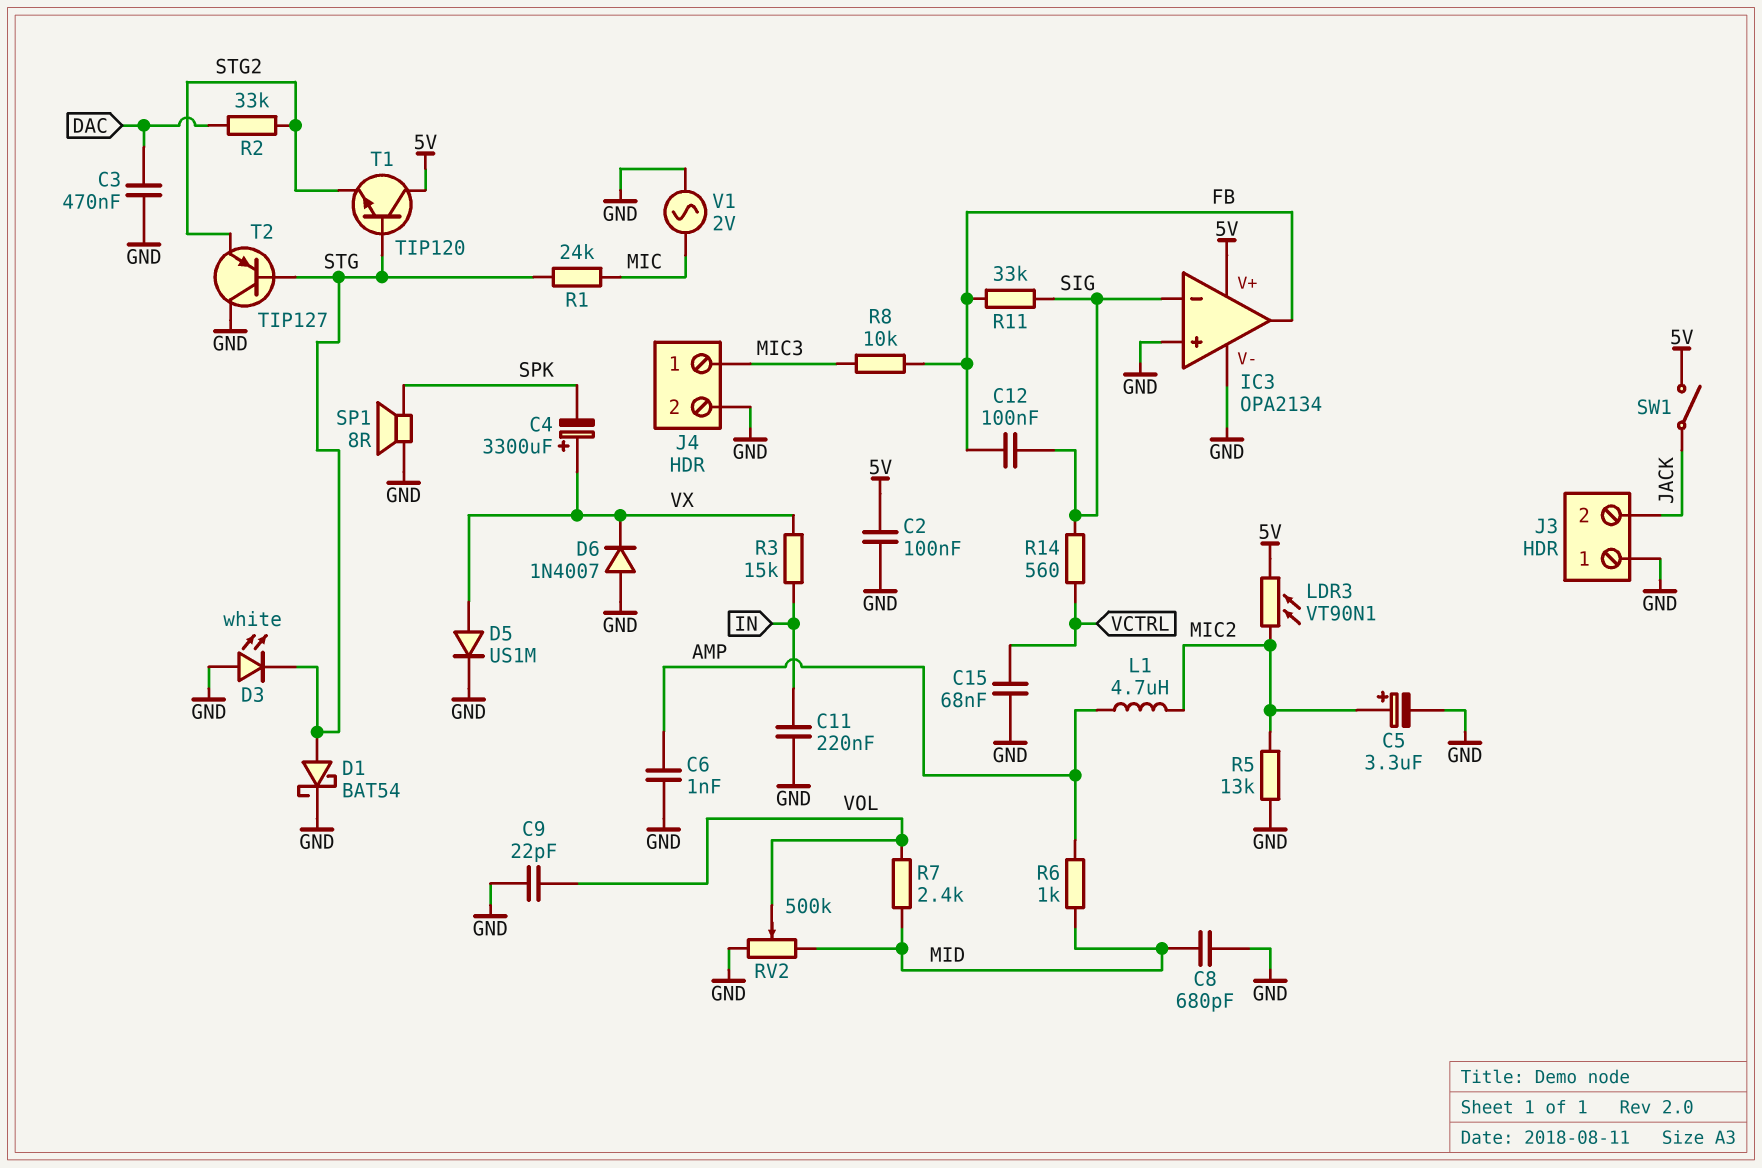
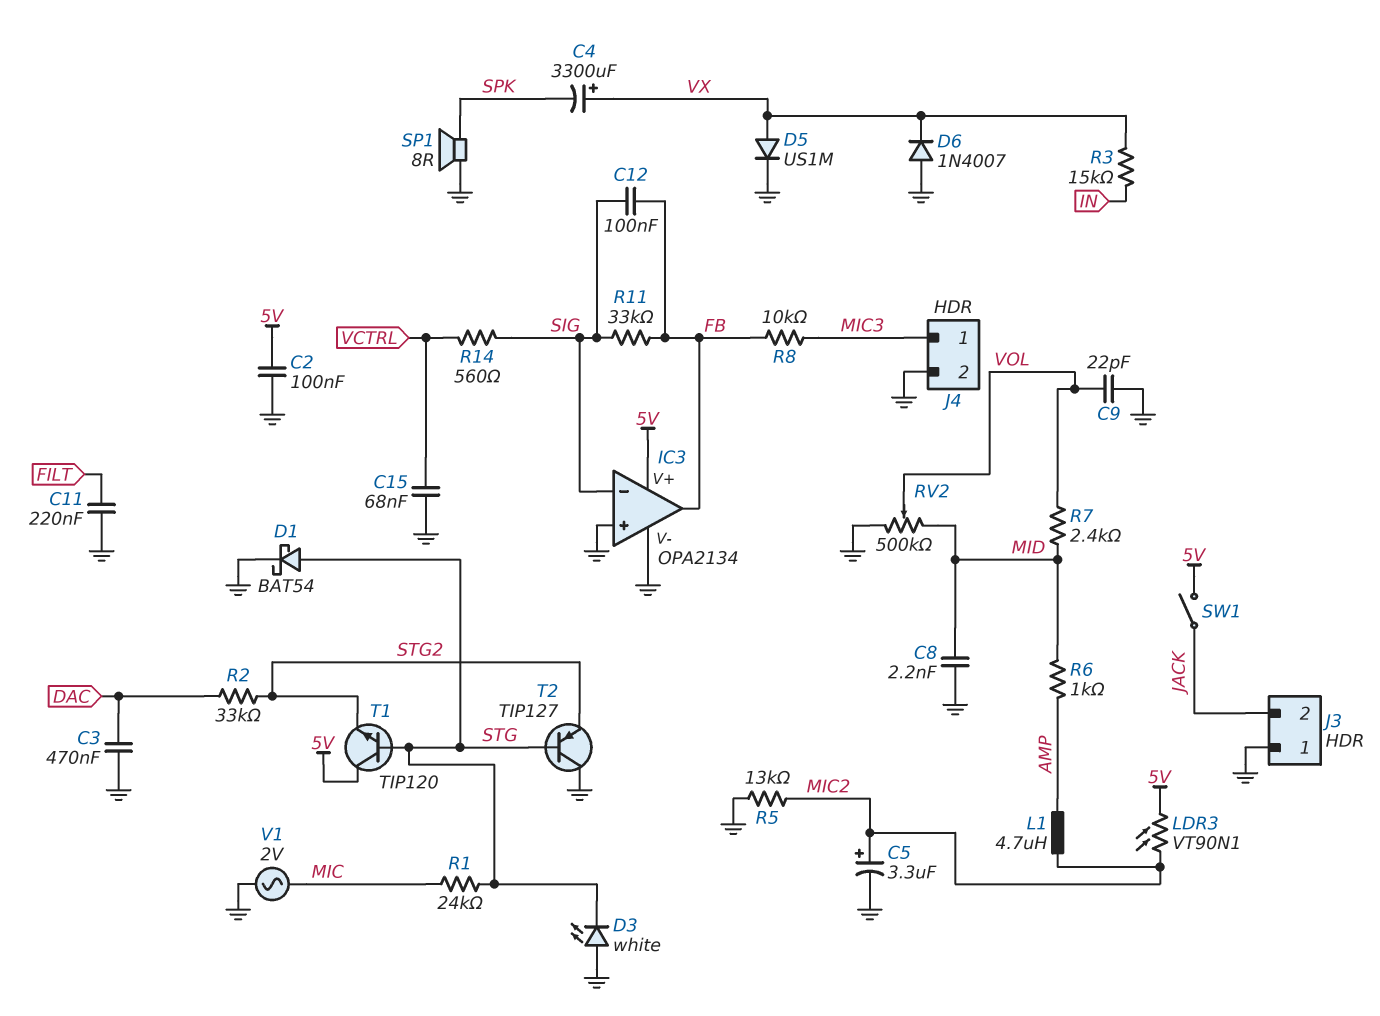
C6: 1nF (AMP, GND) -> none
C8: 680pF (GND, MID) -> 2.2nF (GND, MID)
C11: 220nF (GND, IN) -> 220nF (FILT, GND)

